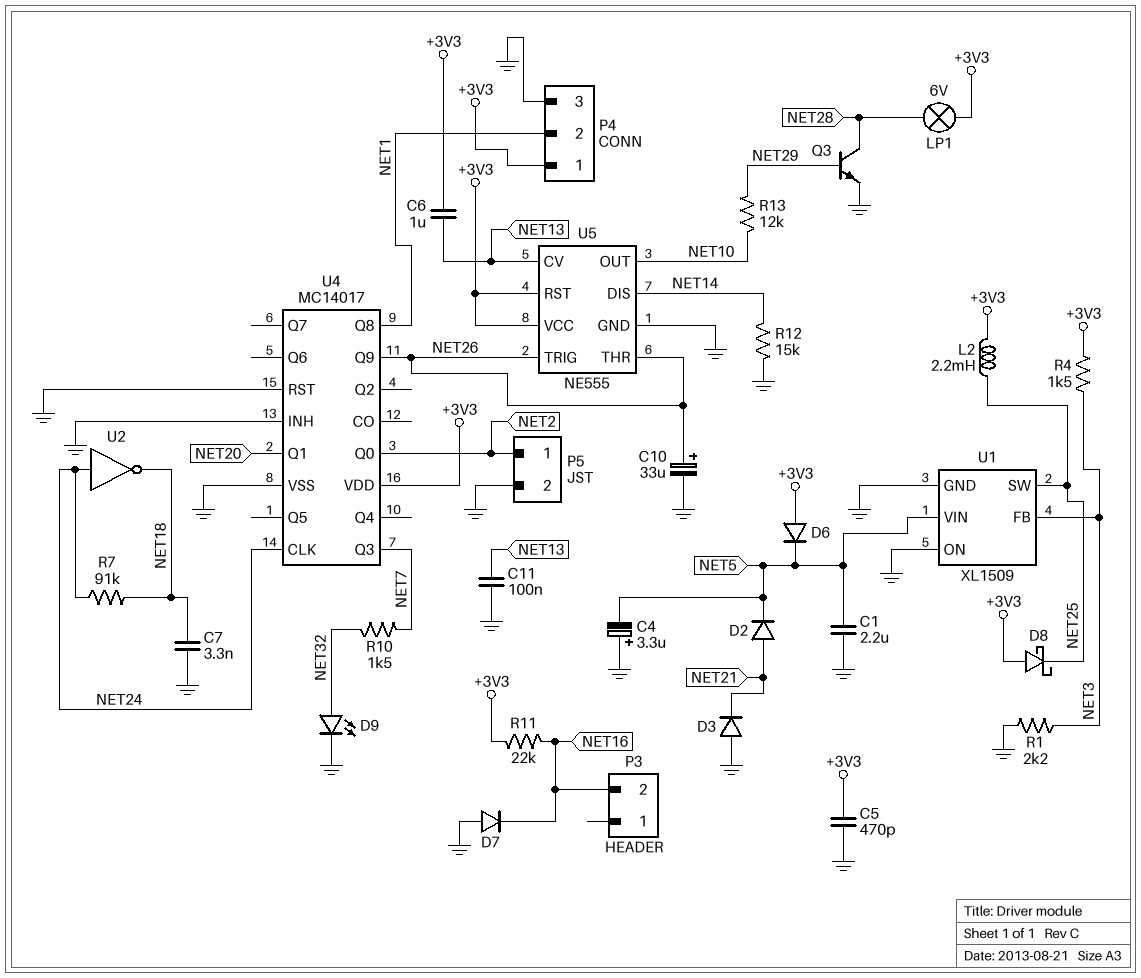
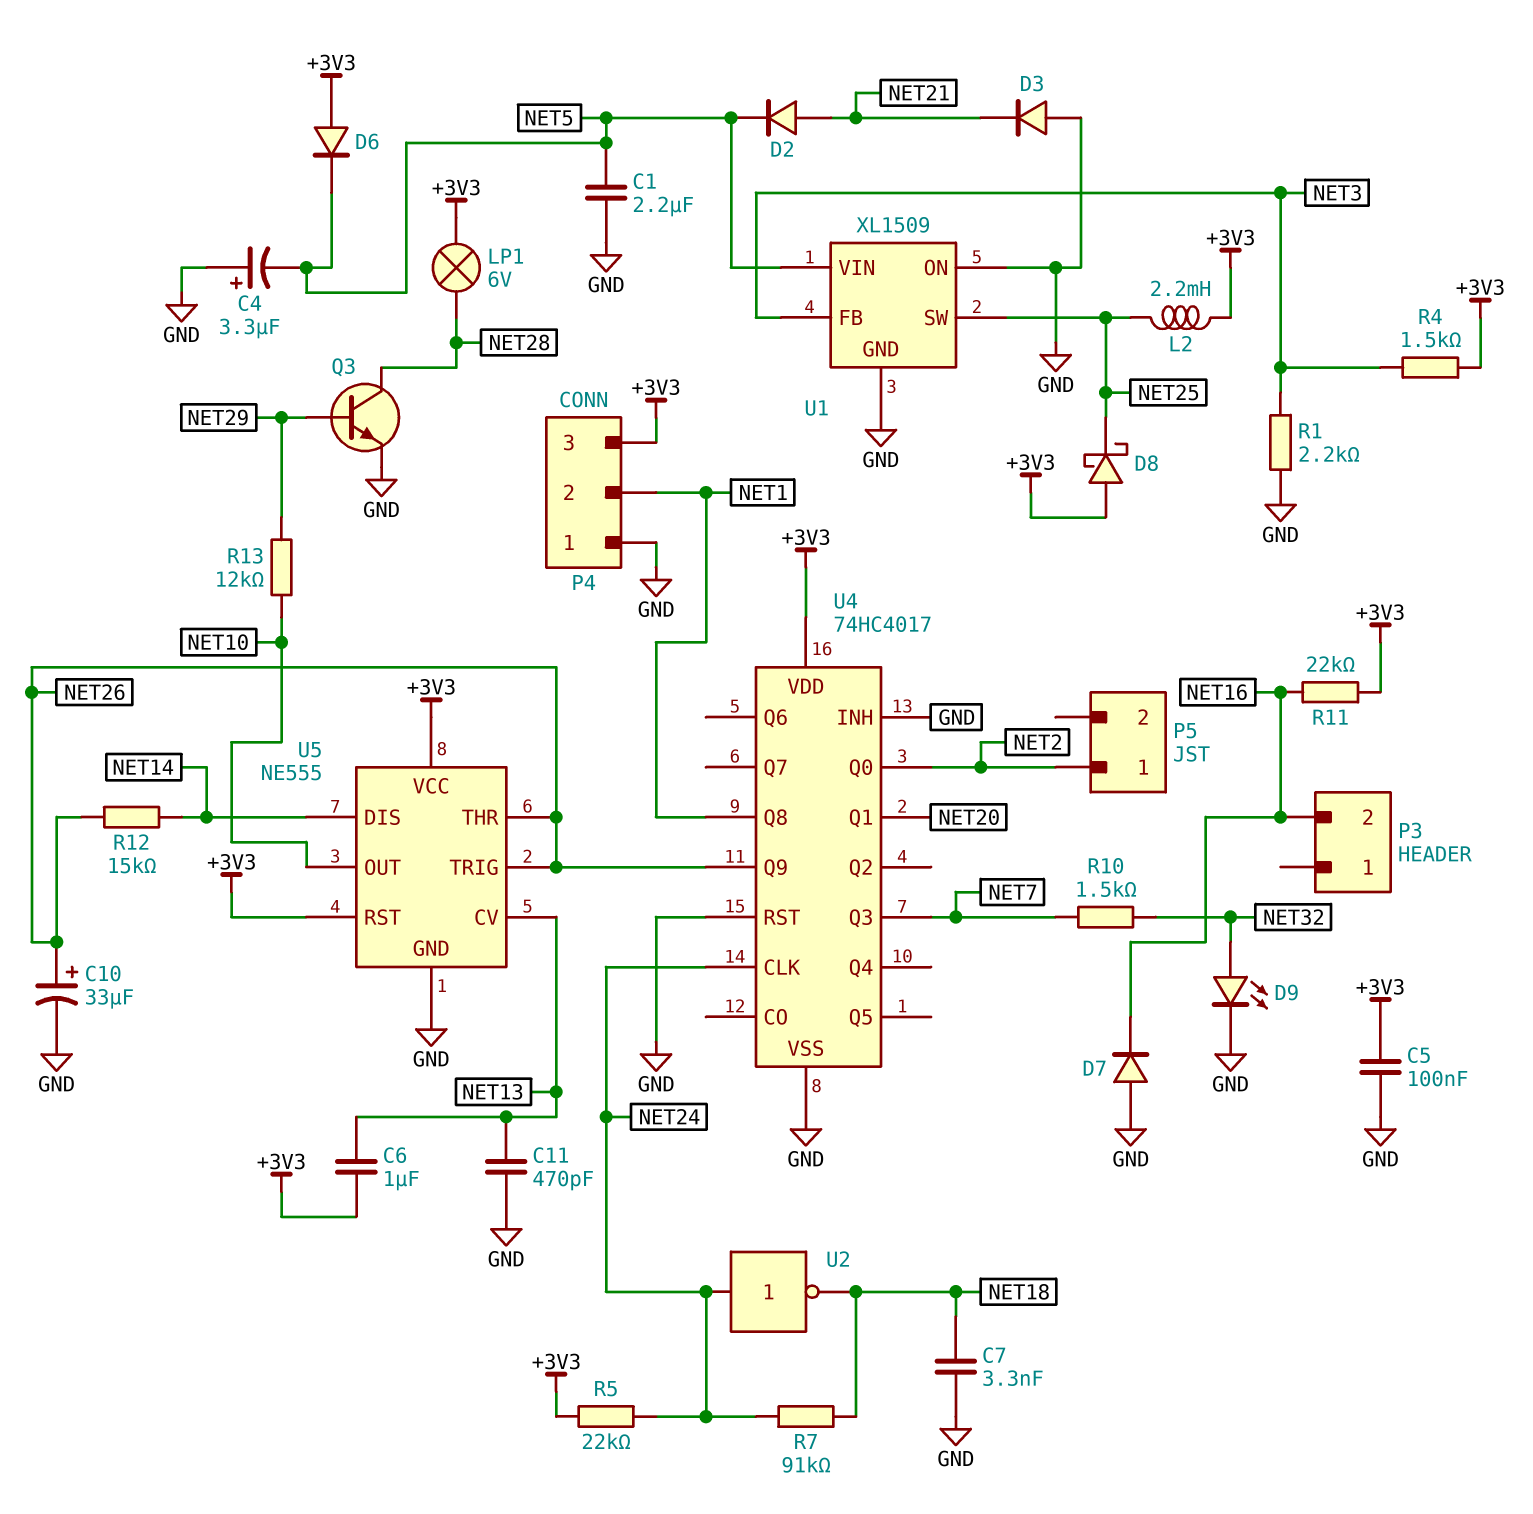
C5: 470pF (+3V3, GND) -> 100nF (+3V3, GND)
C11: 100nF (GND, NET13) -> 470pF (GND, NET13)
P4 pin 1: +3V3 -> GND
P4 pin 3: GND -> +3V3
P5 pin 2: GND -> none
R5: none -> 22k (+3V3, NET24)
R12: 15k (GND, NET14) -> 15k (NET14, NET26)
U4: MC14017 -> 74HC4017

